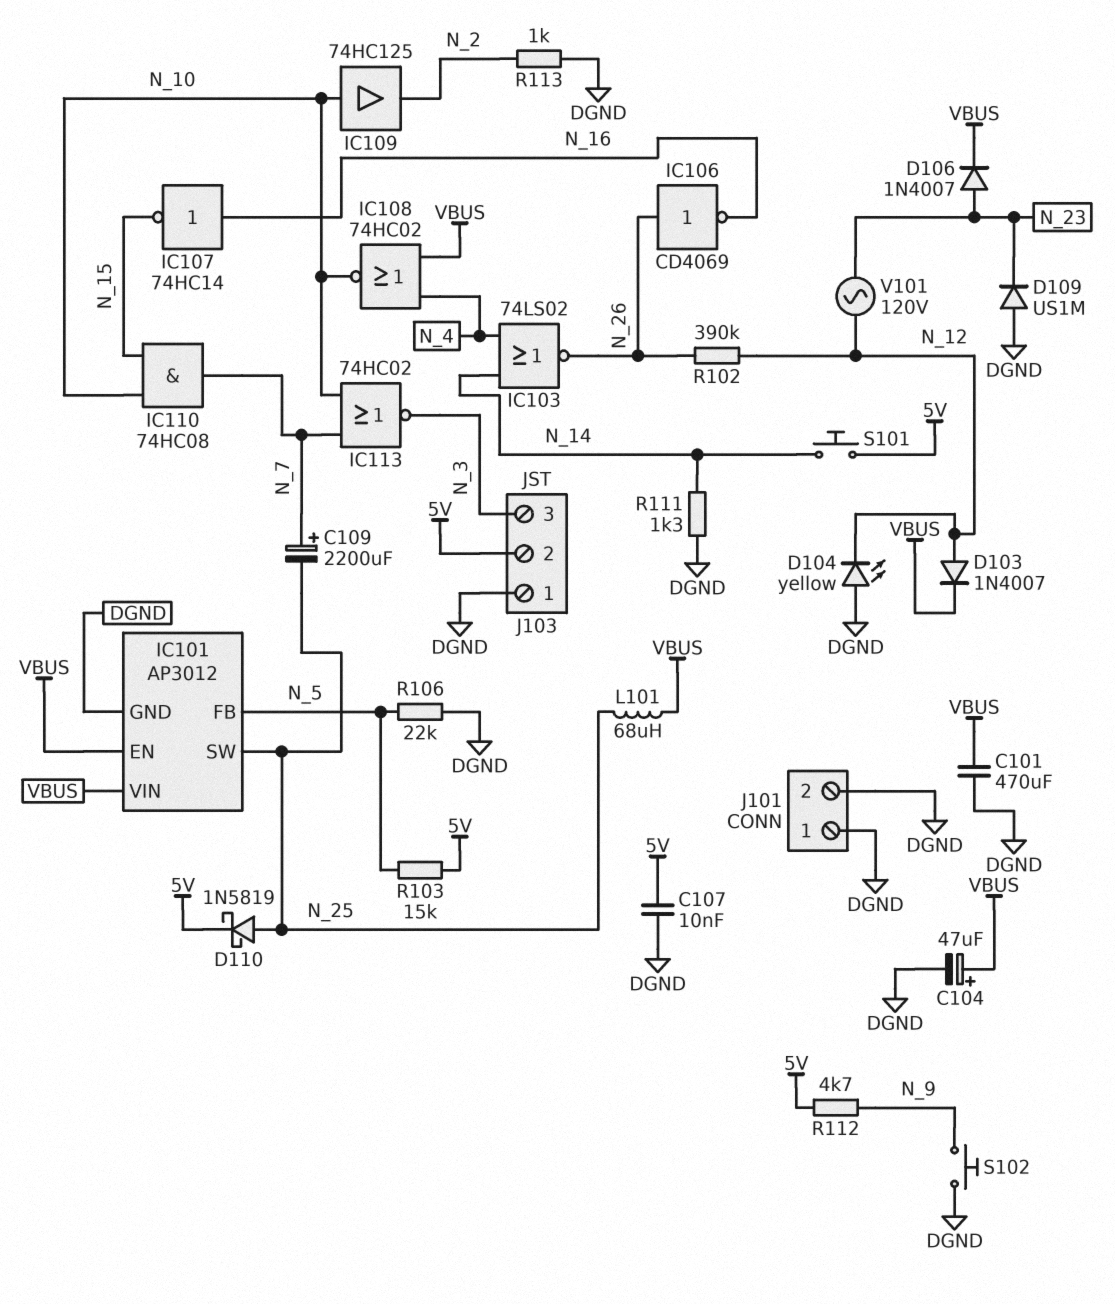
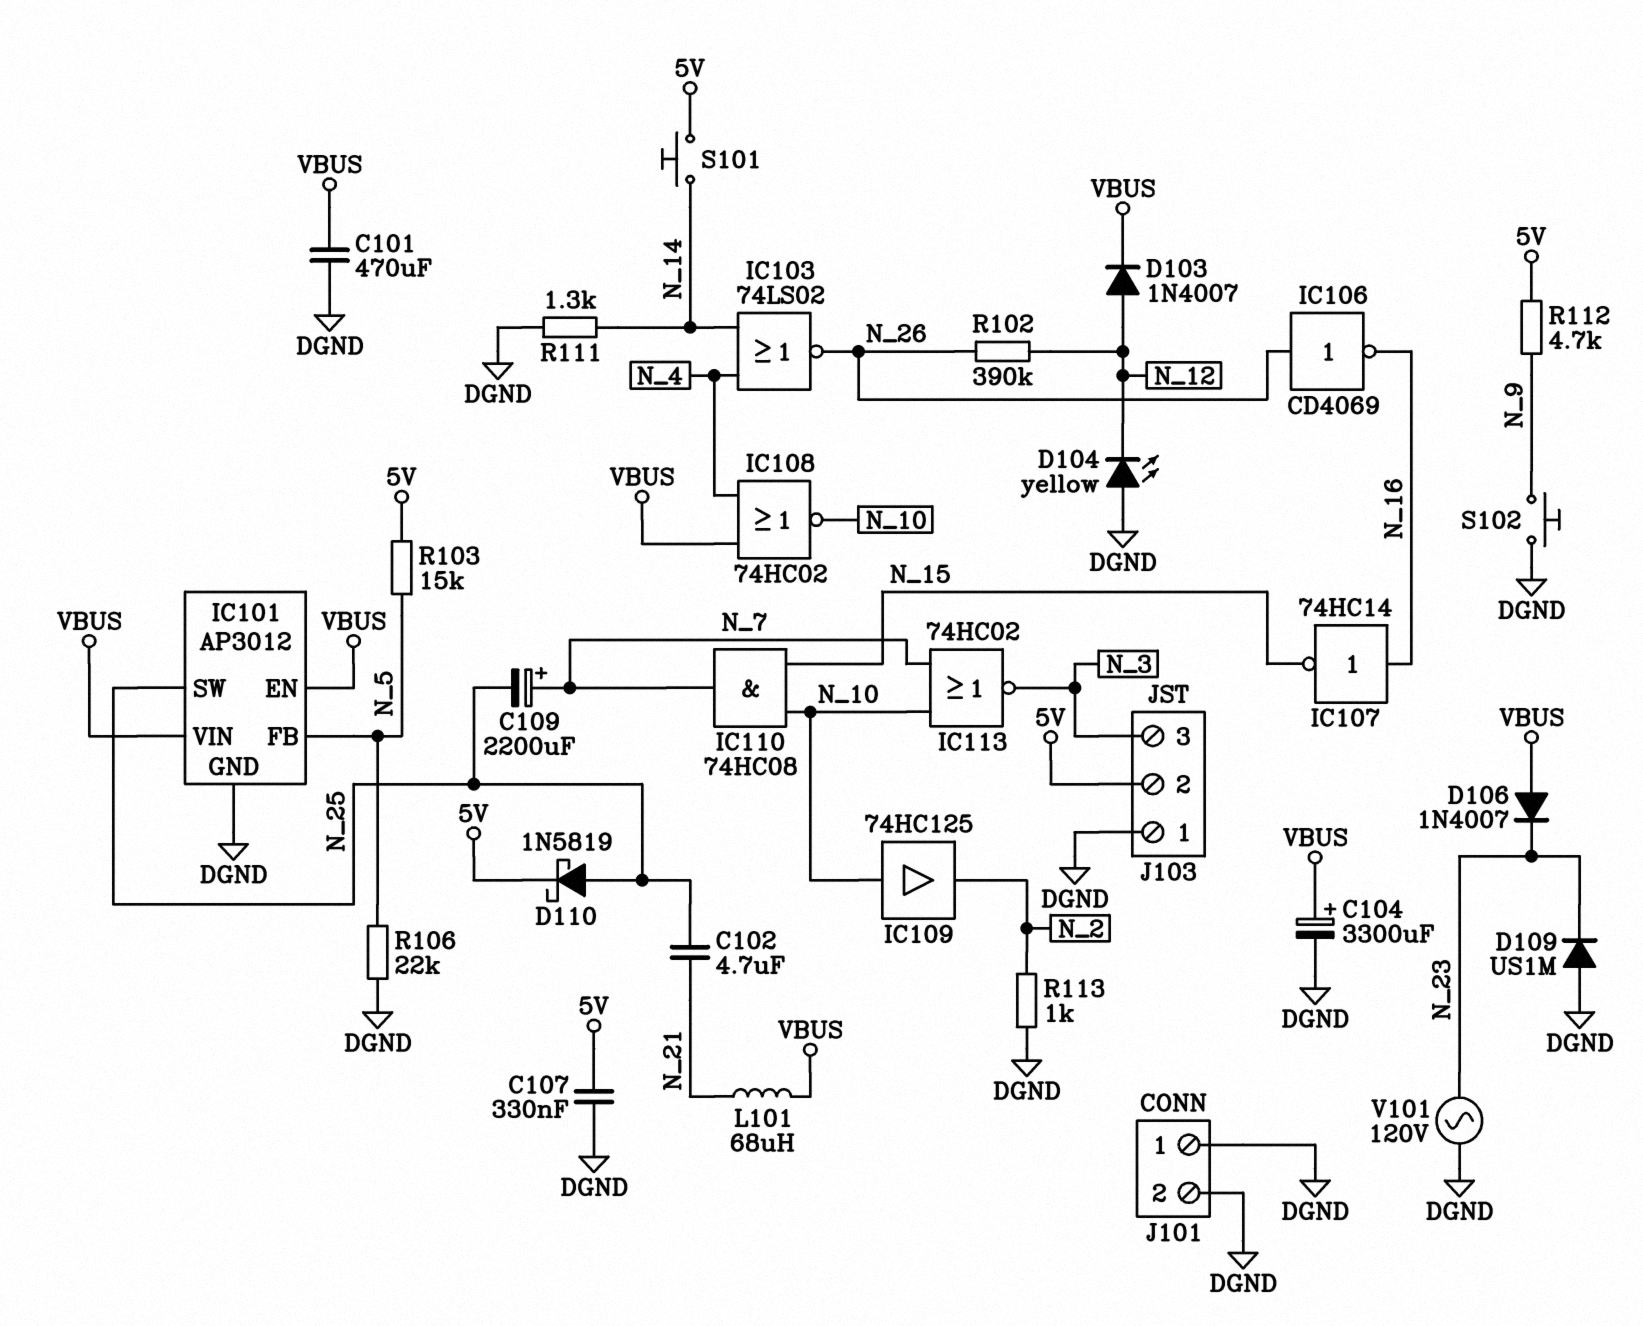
C102: none -> 4.7uF (N_21, N_25)
C104: 47uF (plus VBUS, minus DGND) -> 3300uF (plus VBUS, minus DGND)
C107: 10nF (5V, DGND) -> 330nF (5V, DGND)
D106: diode 1N4007 (A N_23, K VBUS) -> diode 1N4007 (A VBUS, K N_23)
L101: 68uH (N_25, VBUS) -> 68uH (N_21, VBUS)
V101: AC 120V (N_12, N_23) -> AC 120V (DGND, N_23)

